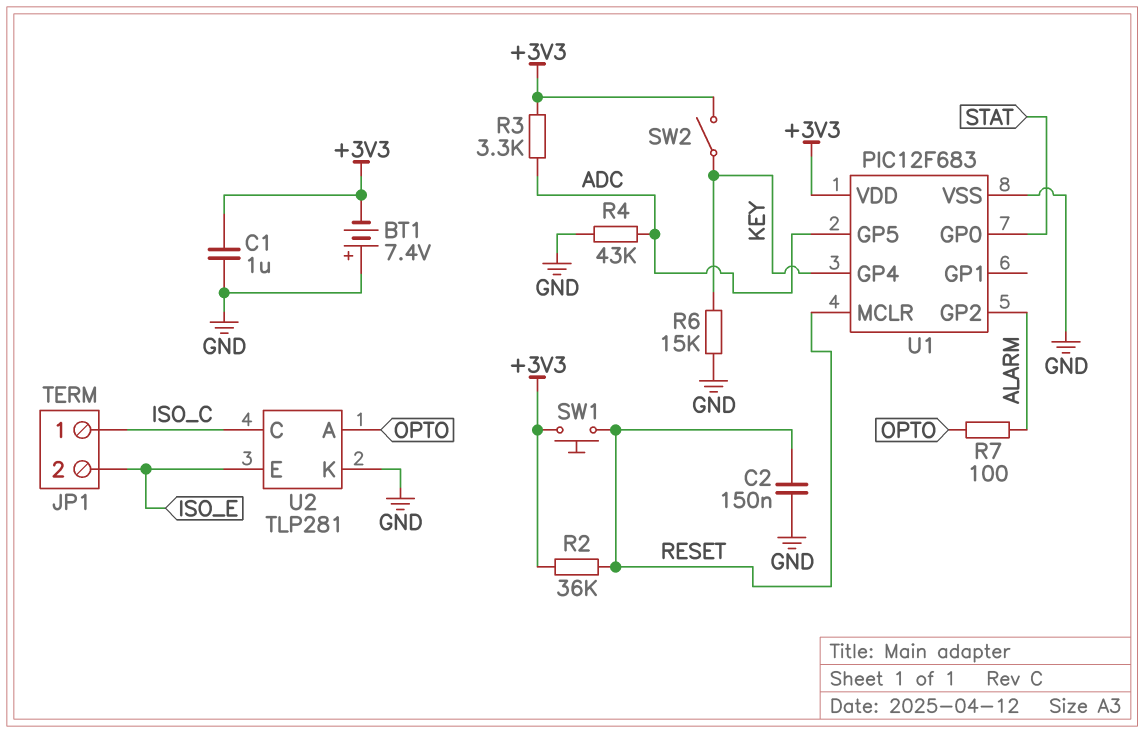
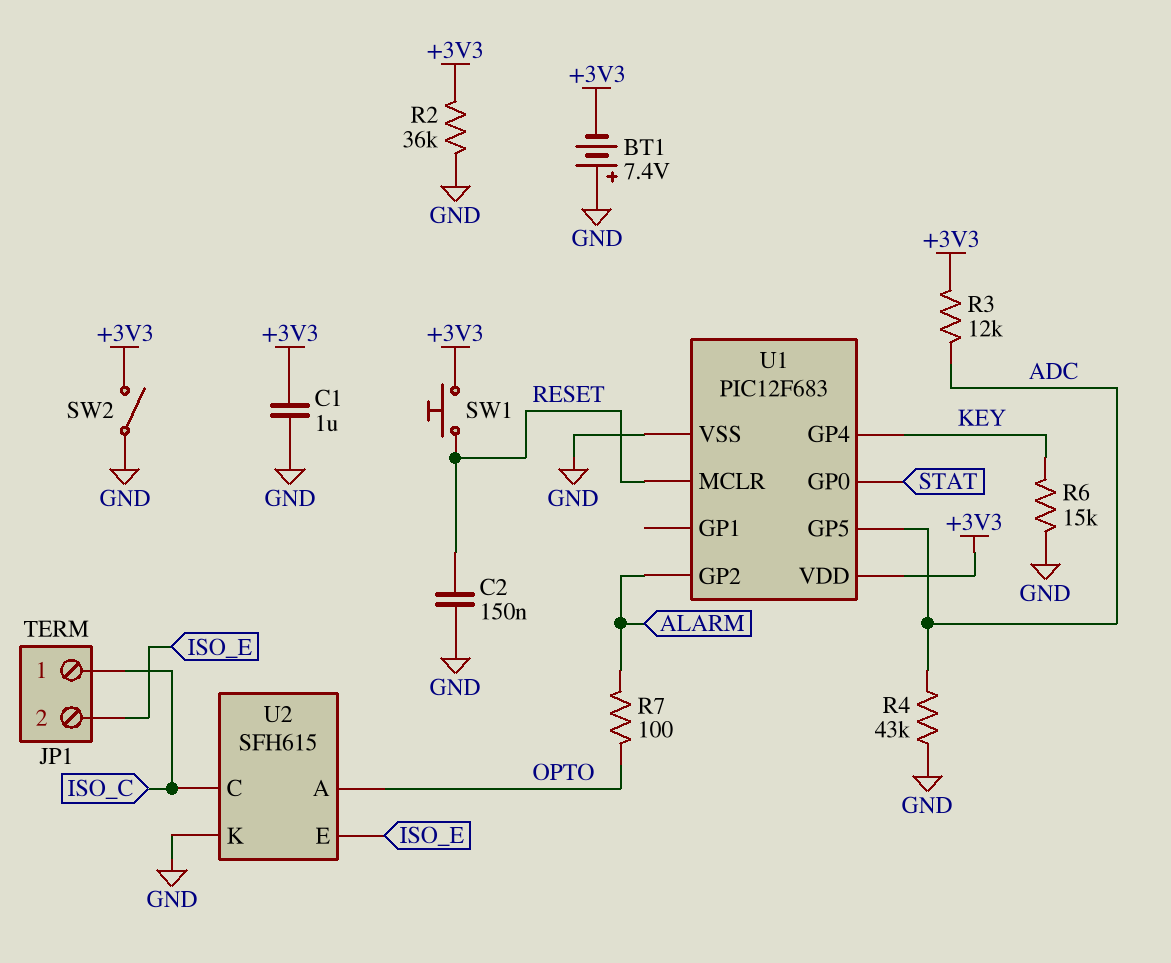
R2: 36k (+3V3, RESET) -> 36k (+3V3, GND)
R3: 3.3k (+3V3, ADC) -> 12k (+3V3, ADC)
SW2: switch (+3V3, KEY) -> switch (+3V3, GND)
U2: TLP281 -> SFH615

